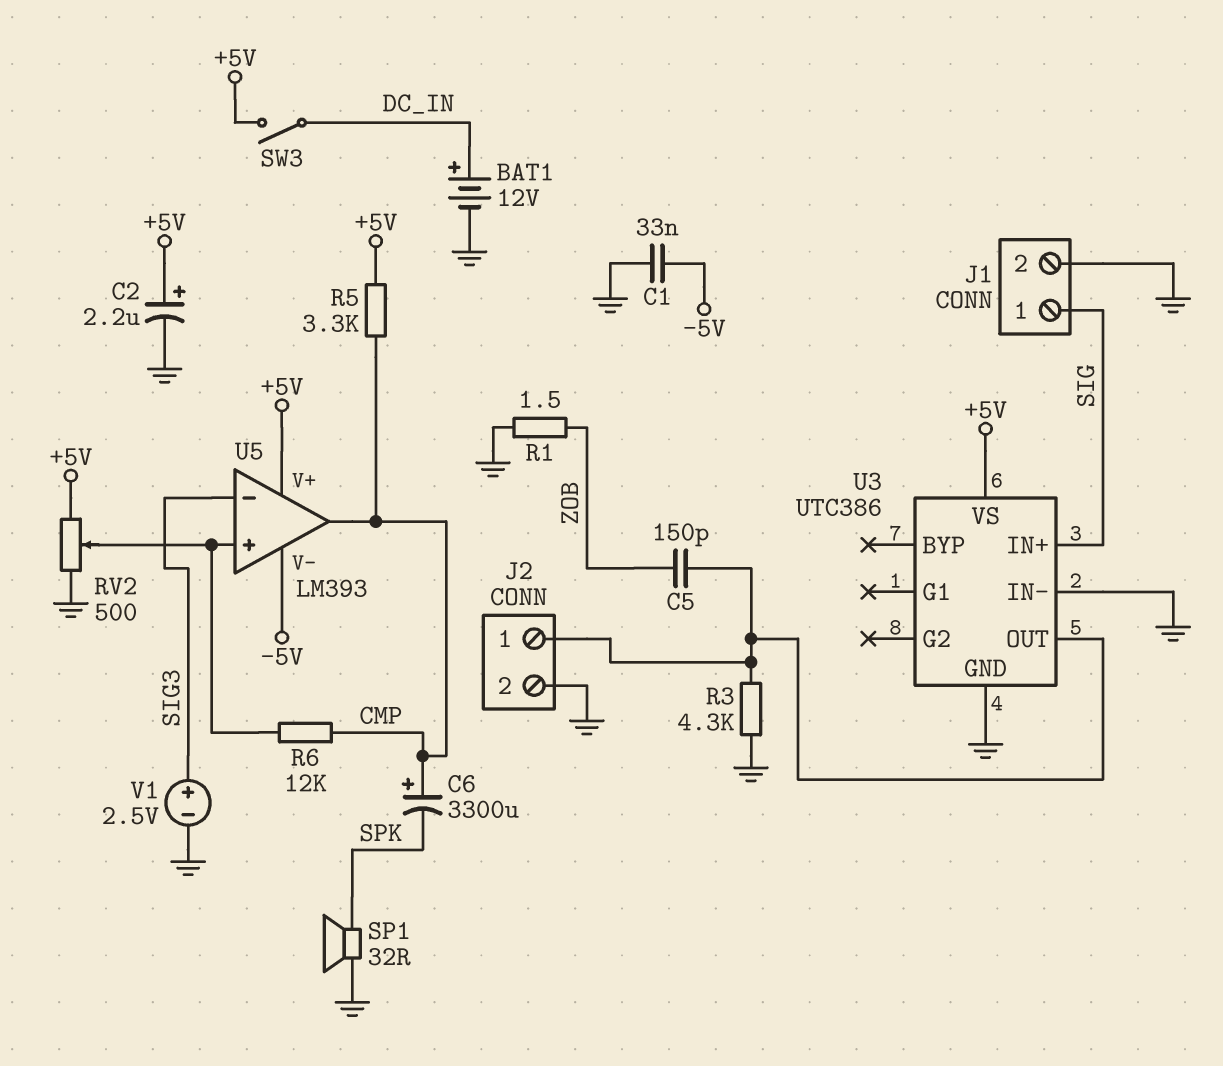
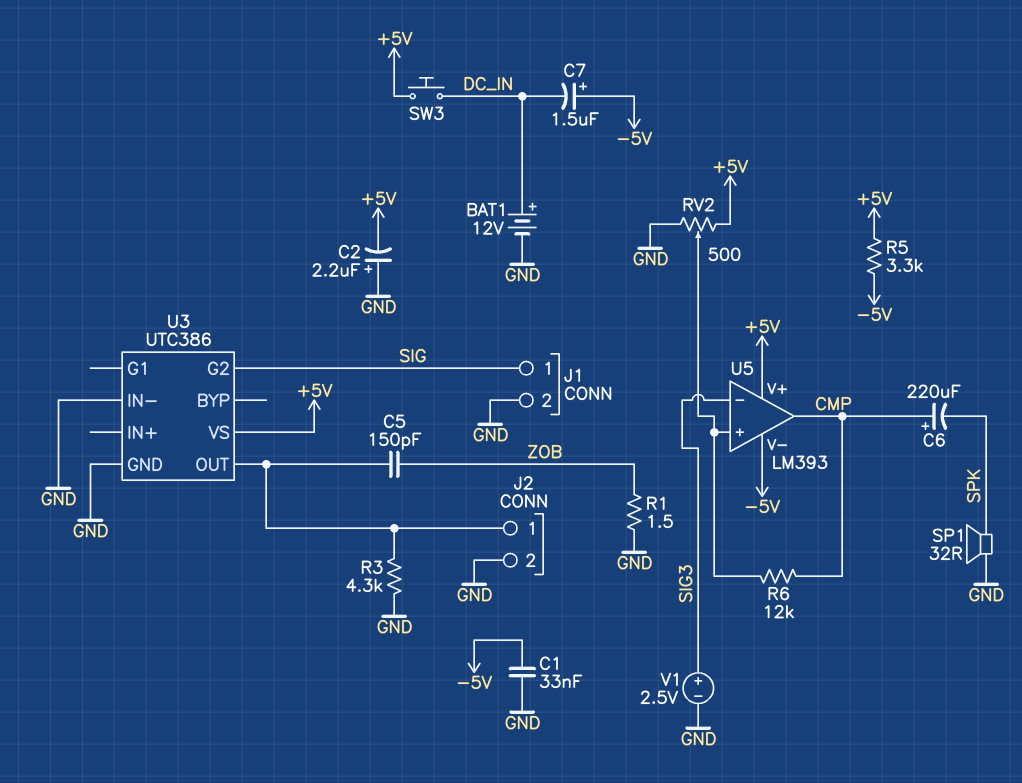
C2: 2.2uF (plus +5V, minus GND) -> 2.2uF (plus GND, minus +5V)
C6: 3300uF (plus CMP, minus SPK) -> 220uF (plus CMP, minus SPK)
C7: none -> 1.5uF (plus -5V, minus DC_IN)
R5: 3.3k (+5V, CMP) -> 3.3k (+5V, -5V)
SW3: switch (+5V, DC_IN) -> button (+5V, DC_IN)
U3 pin G2: none -> SIG
U3 pin IN+: SIG -> none

